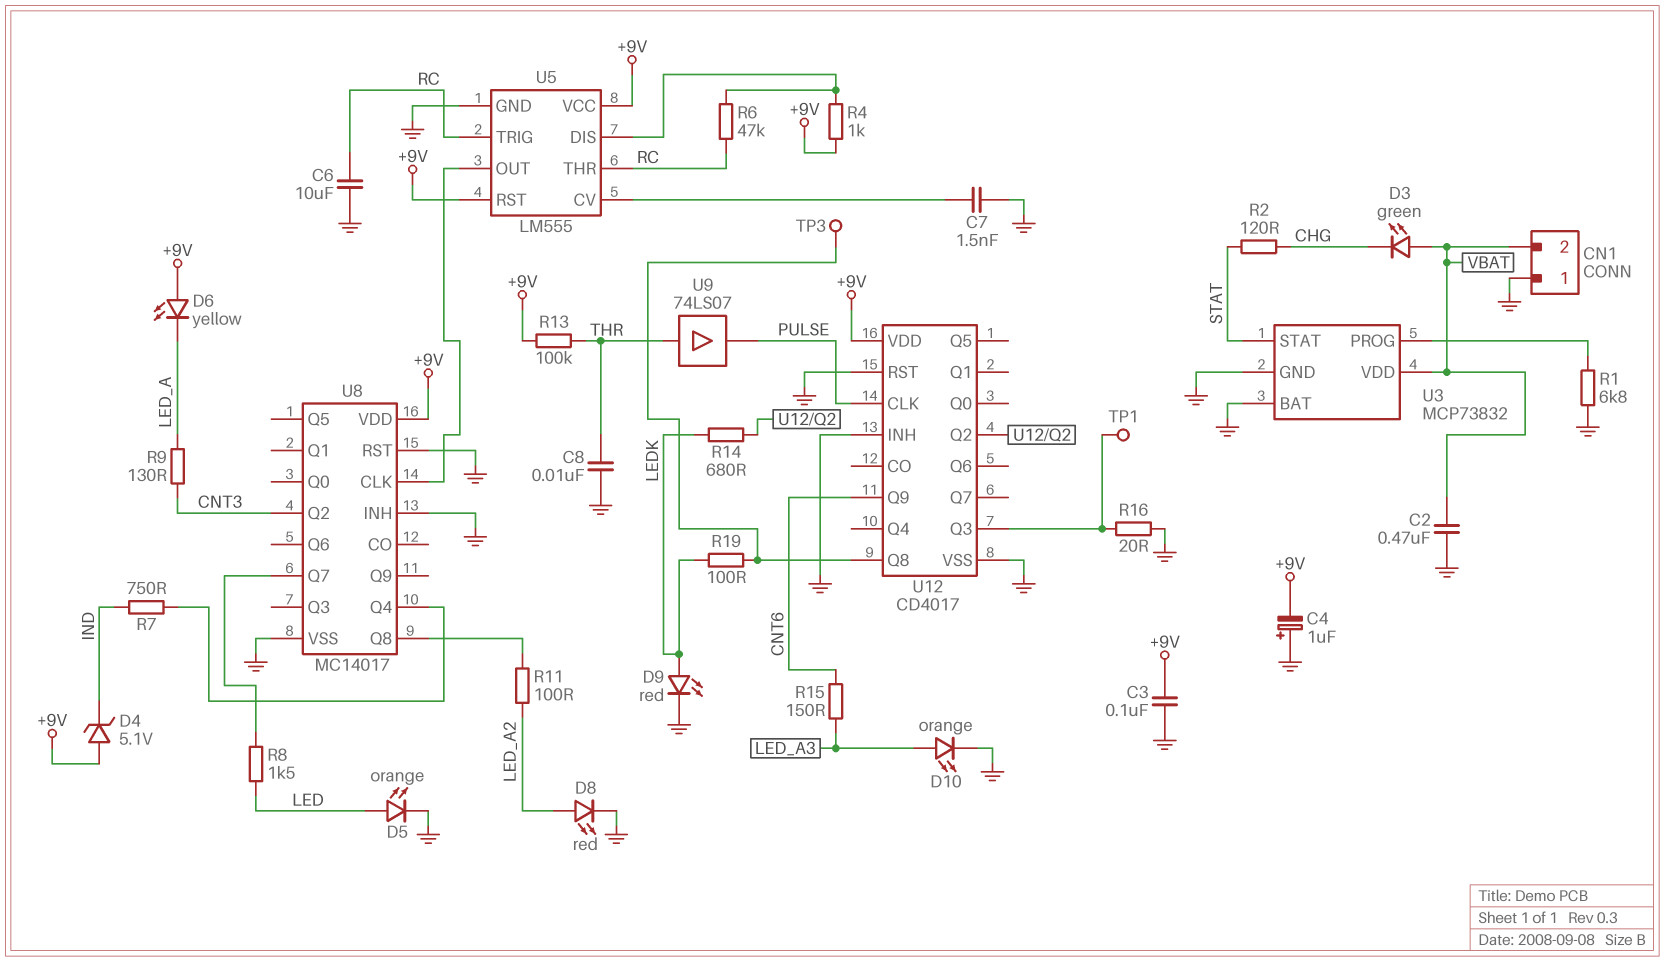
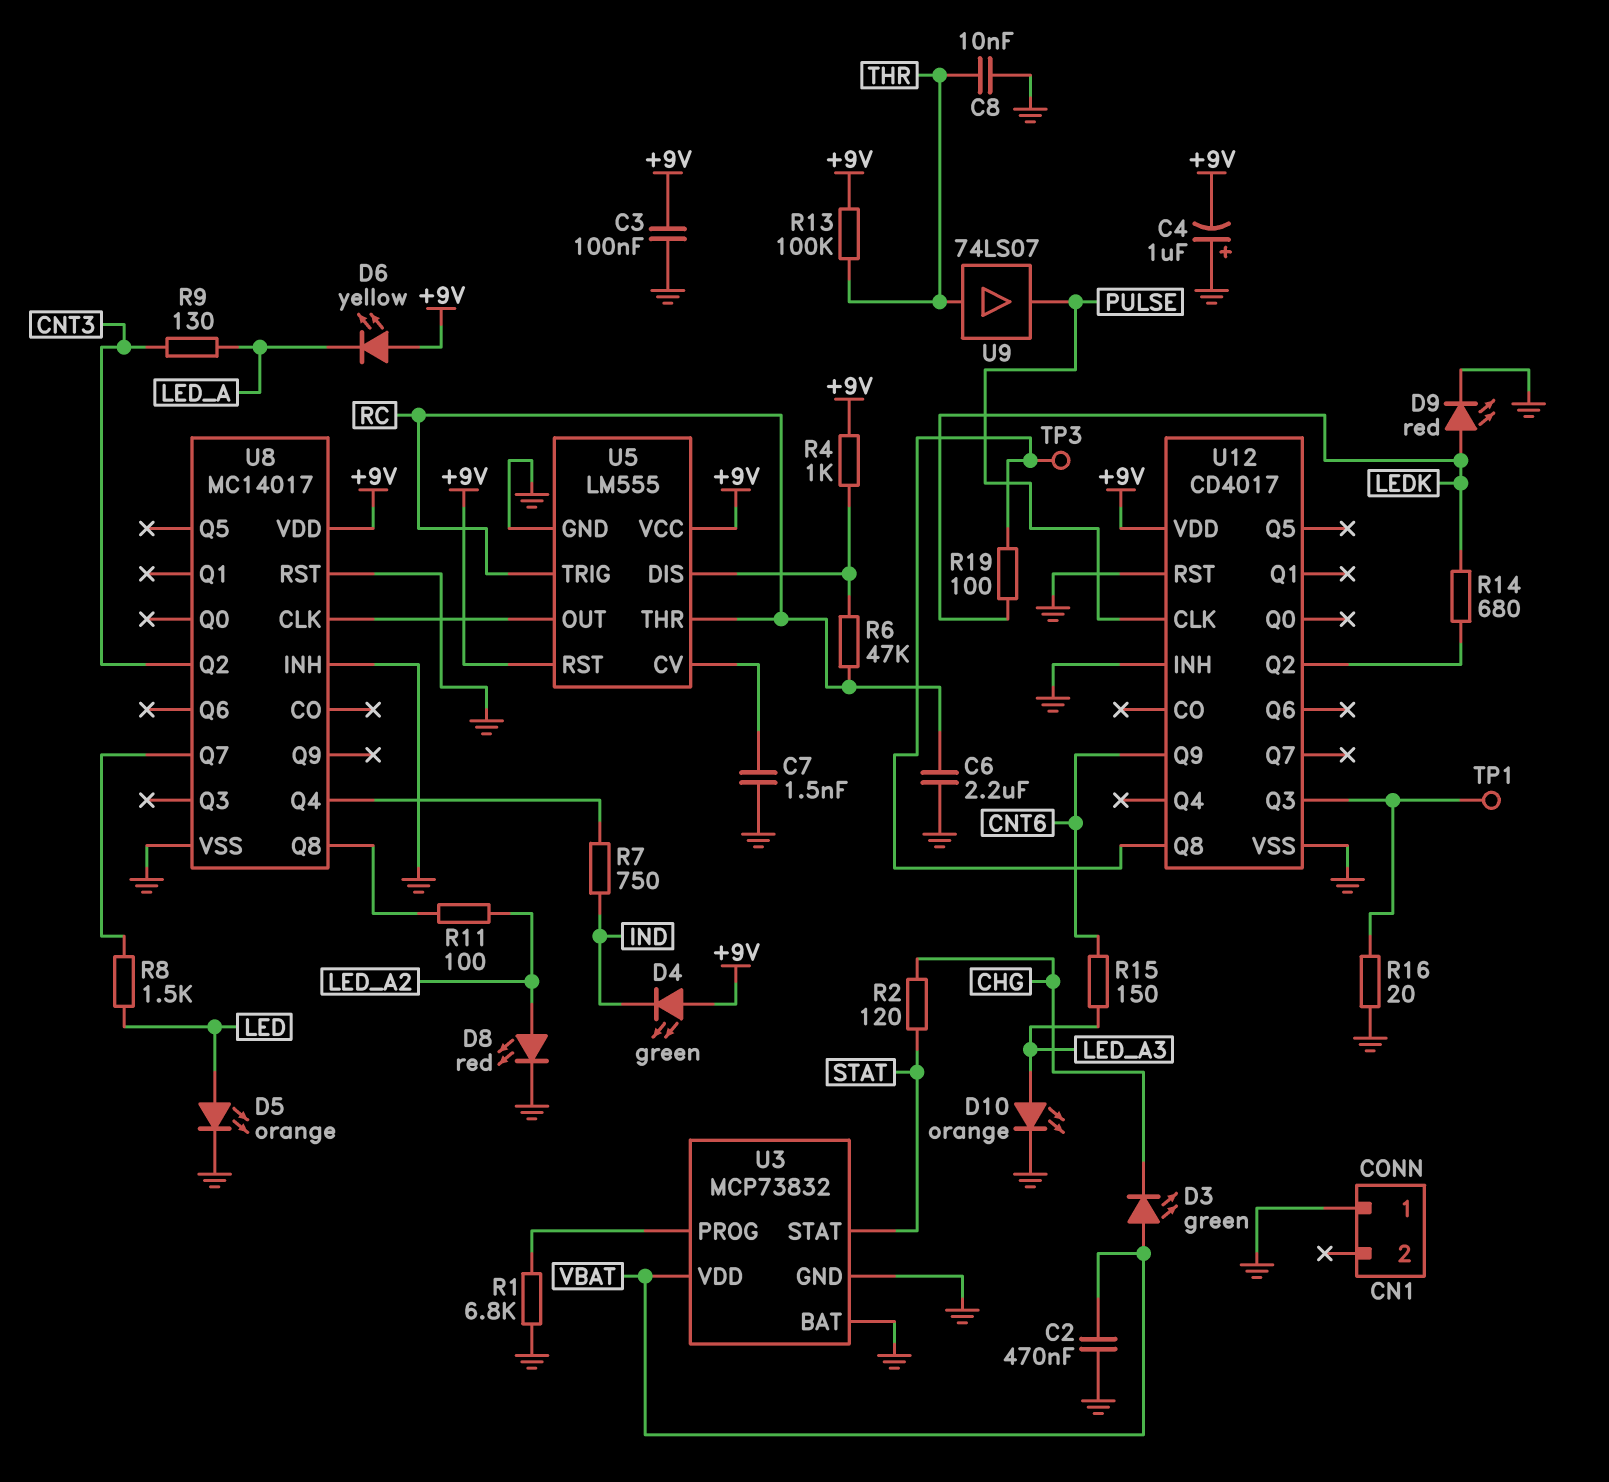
C6: 10uF (GND, RC) -> 2.2uF (GND, RC)
CN1 pin 2: VBAT -> none
D4: zener 5.1V (A +9V, K IND) -> LED green (A +9V, K IND)

